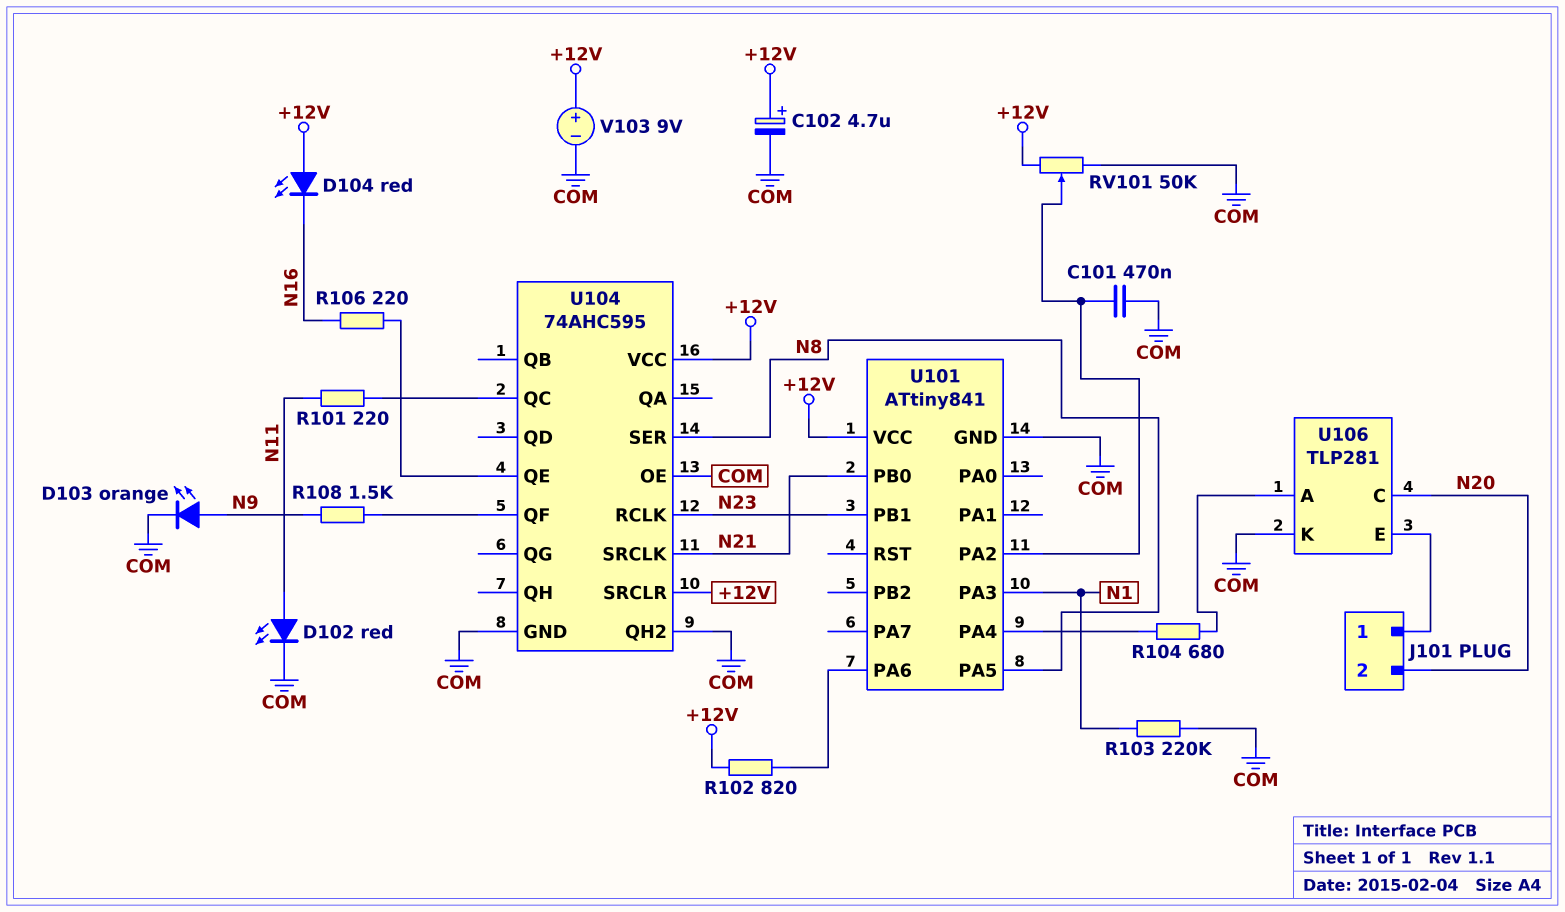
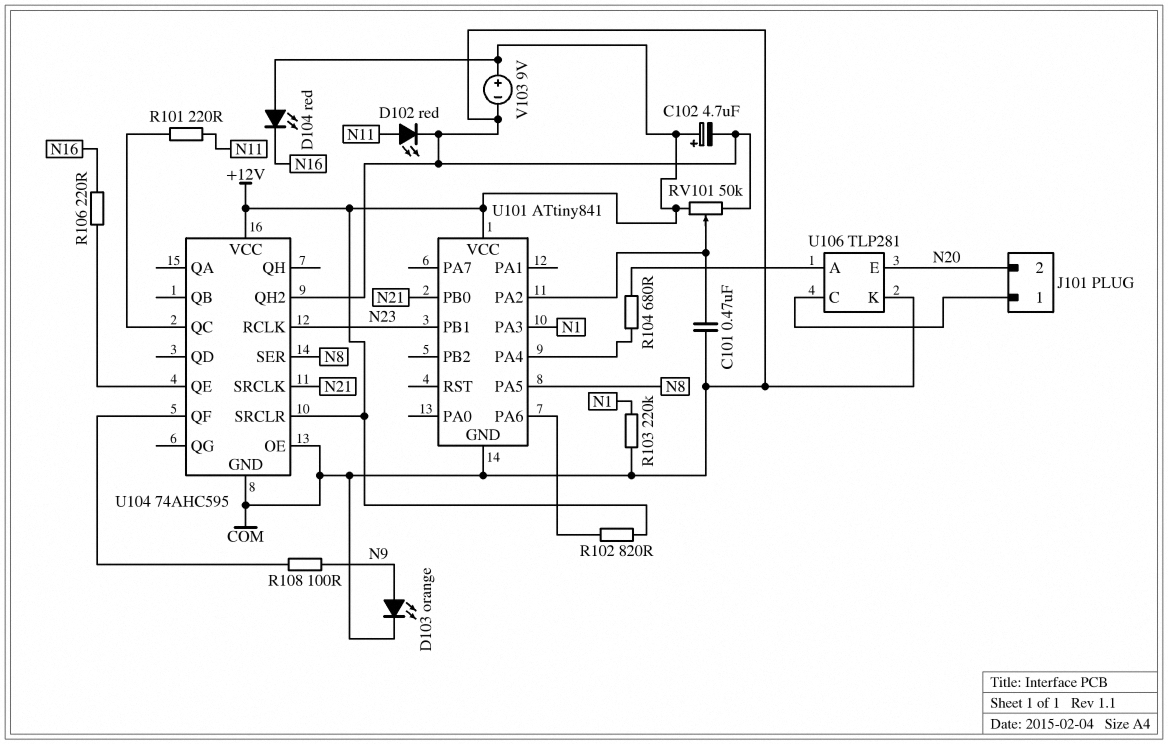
R108: 1.5k (N9, U104/QF) -> 100 (N9, U104/QF)
U106 pin C: N20 -> J101/1
U106 pin E: J101/1 -> N20

